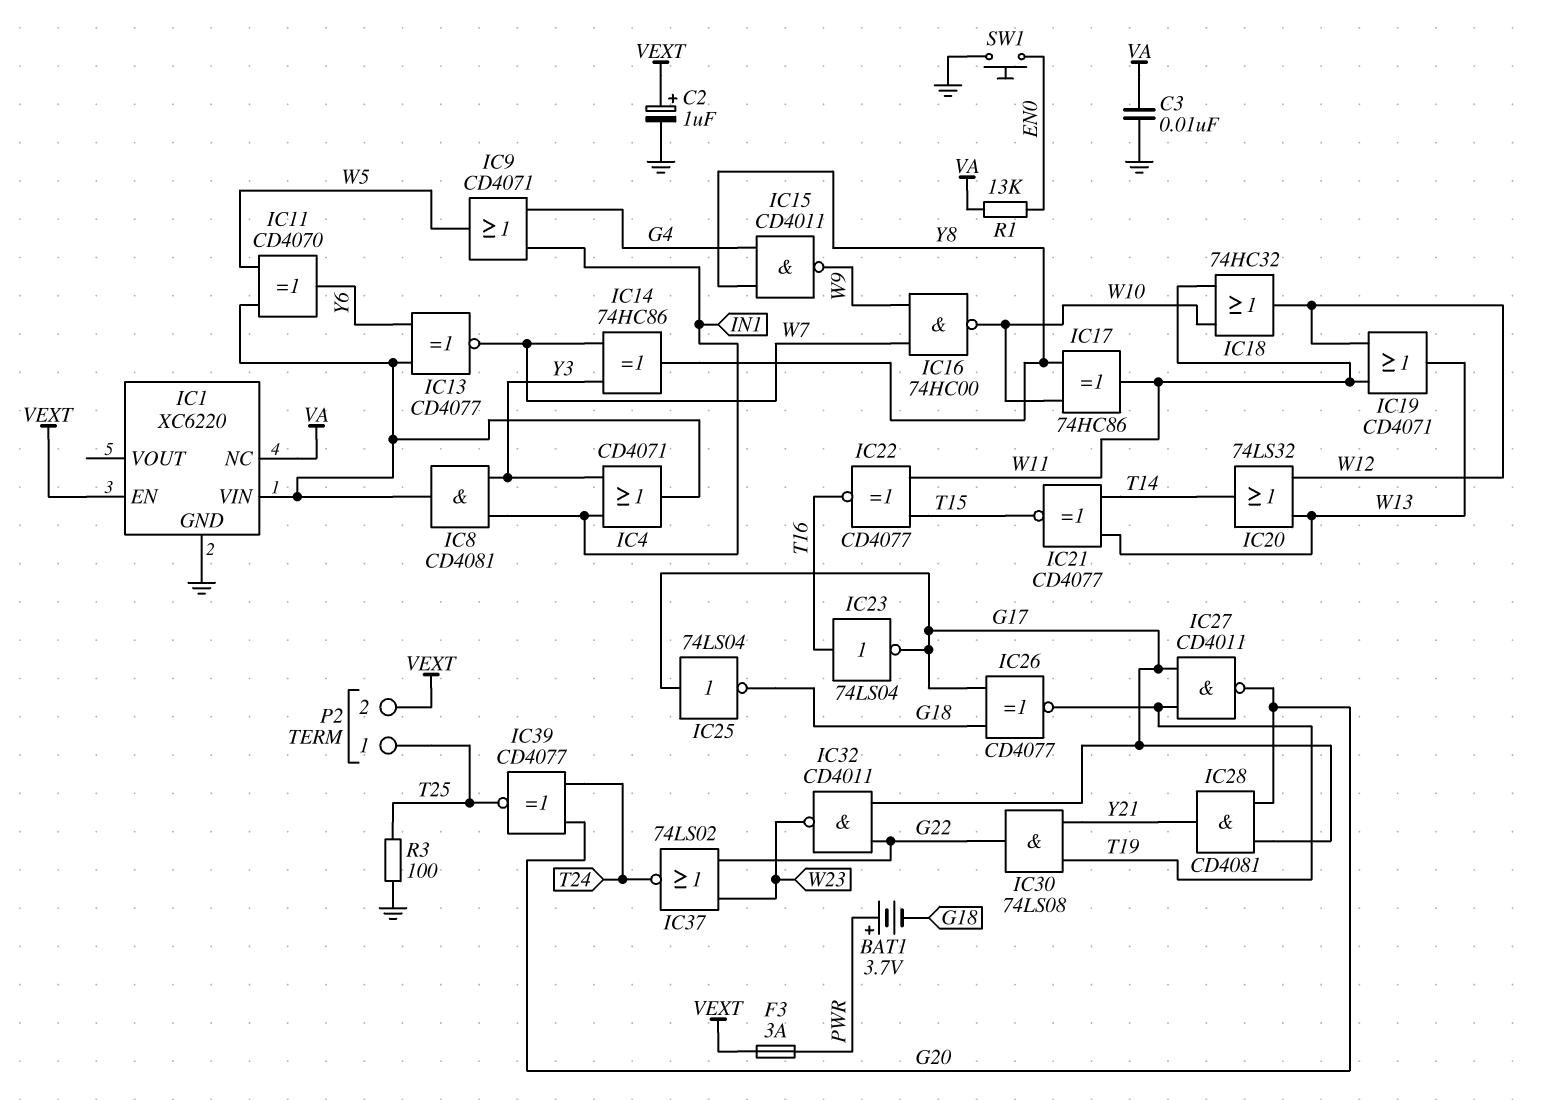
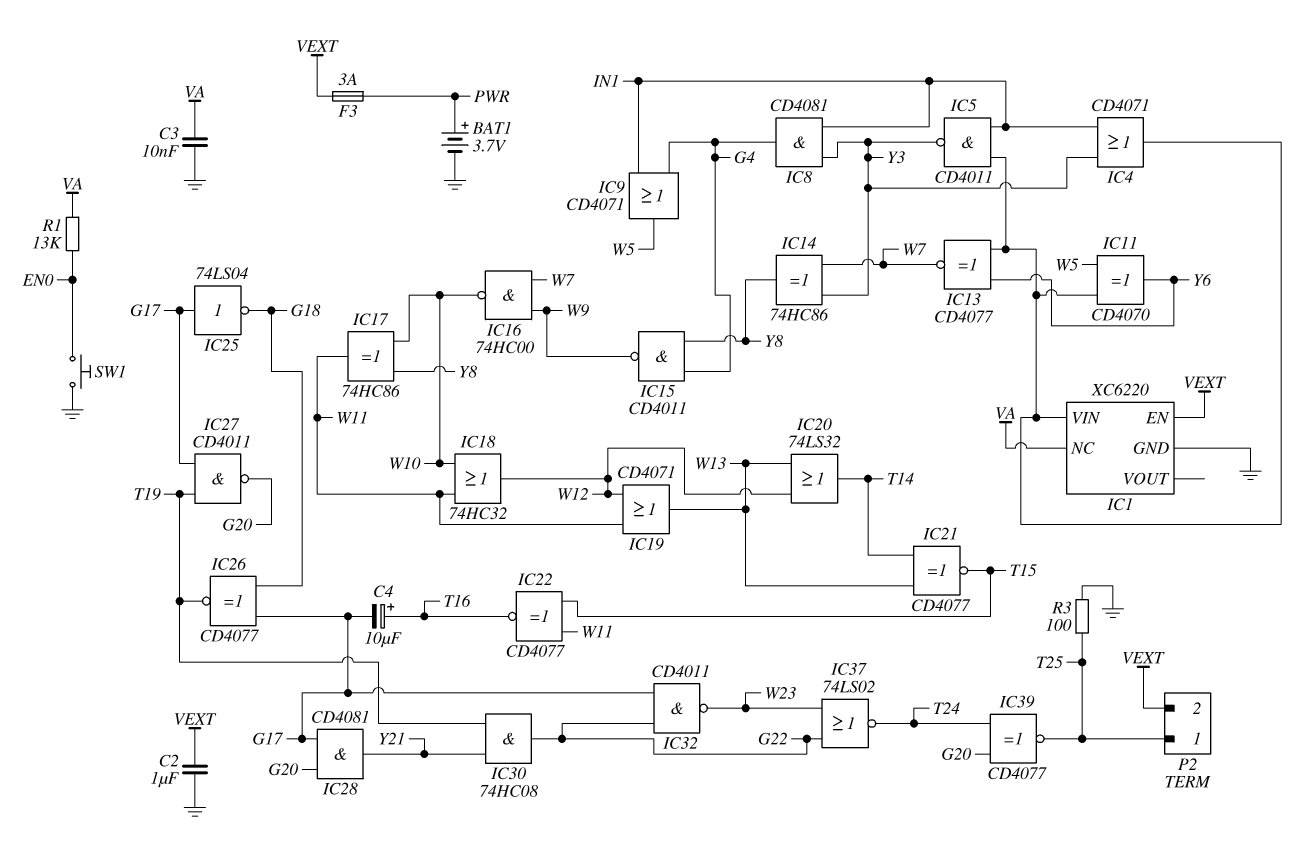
BAT1: 3.7V (plus PWR, minus G18) -> 3.7V (plus PWR, minus GND)
C2: 1uF (plus VEXT, minus GND) -> 1uF (GND, VEXT)
C4: none -> 10uF (plus T16, minus G17)
IC5: none -> NAND CD4011 (in IC1/VIN, in IN1, out Y3)
IC8: AND CD4081 (in IN1, in Y3, out IC1/VIN) -> AND CD4081 (in IN1, in Y3, out G4)
IC23: NOT 74LS04 (in T16, out G17) -> none
IC30: AND 74LS08 (in T19, in Y21, out G22) -> AND 74HC08 (in T19, in Y21, out G22)

